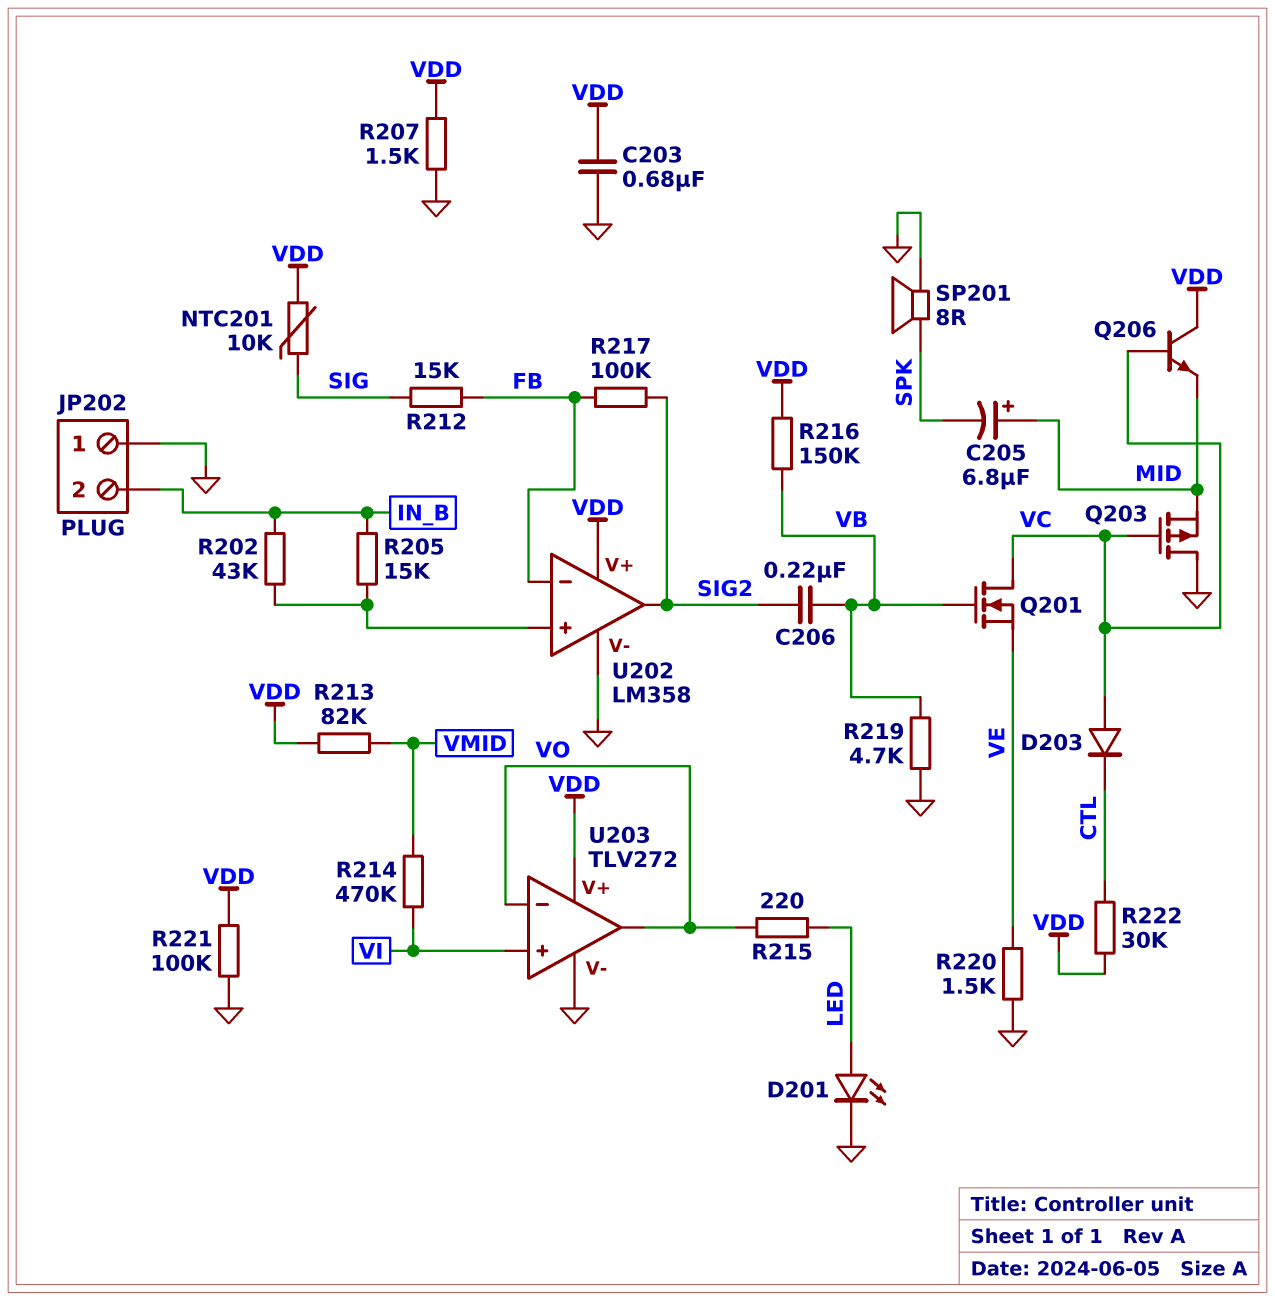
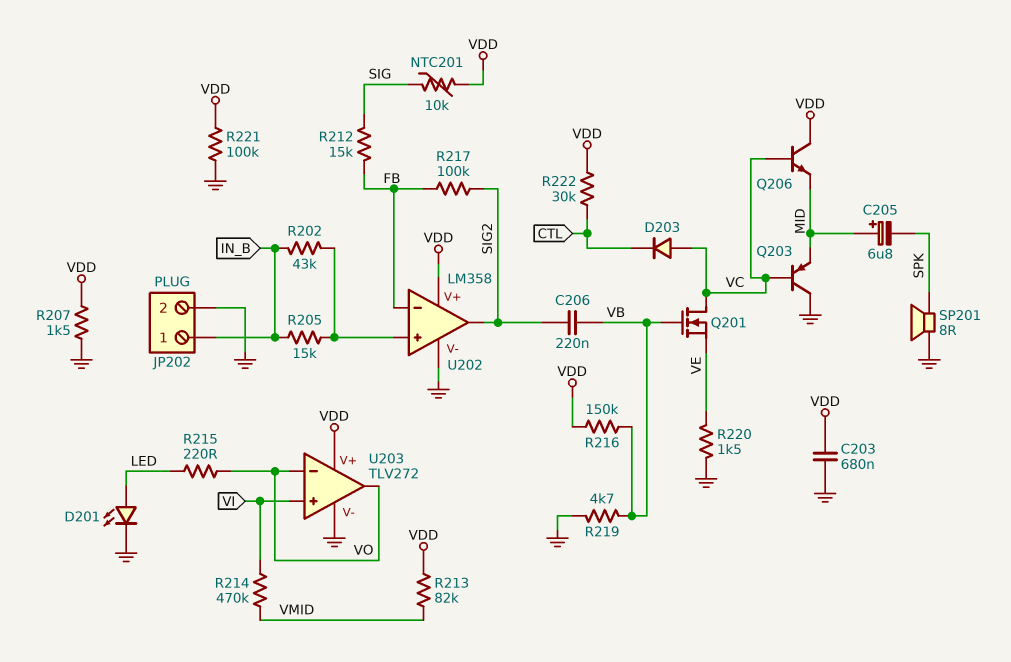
JP202 pin 1: GND -> IN_B
JP202 pin 2: IN_B -> GND
Q203: PMOS (G VC, D GND, S MID) -> PNP (B VC, C GND, E MID)

